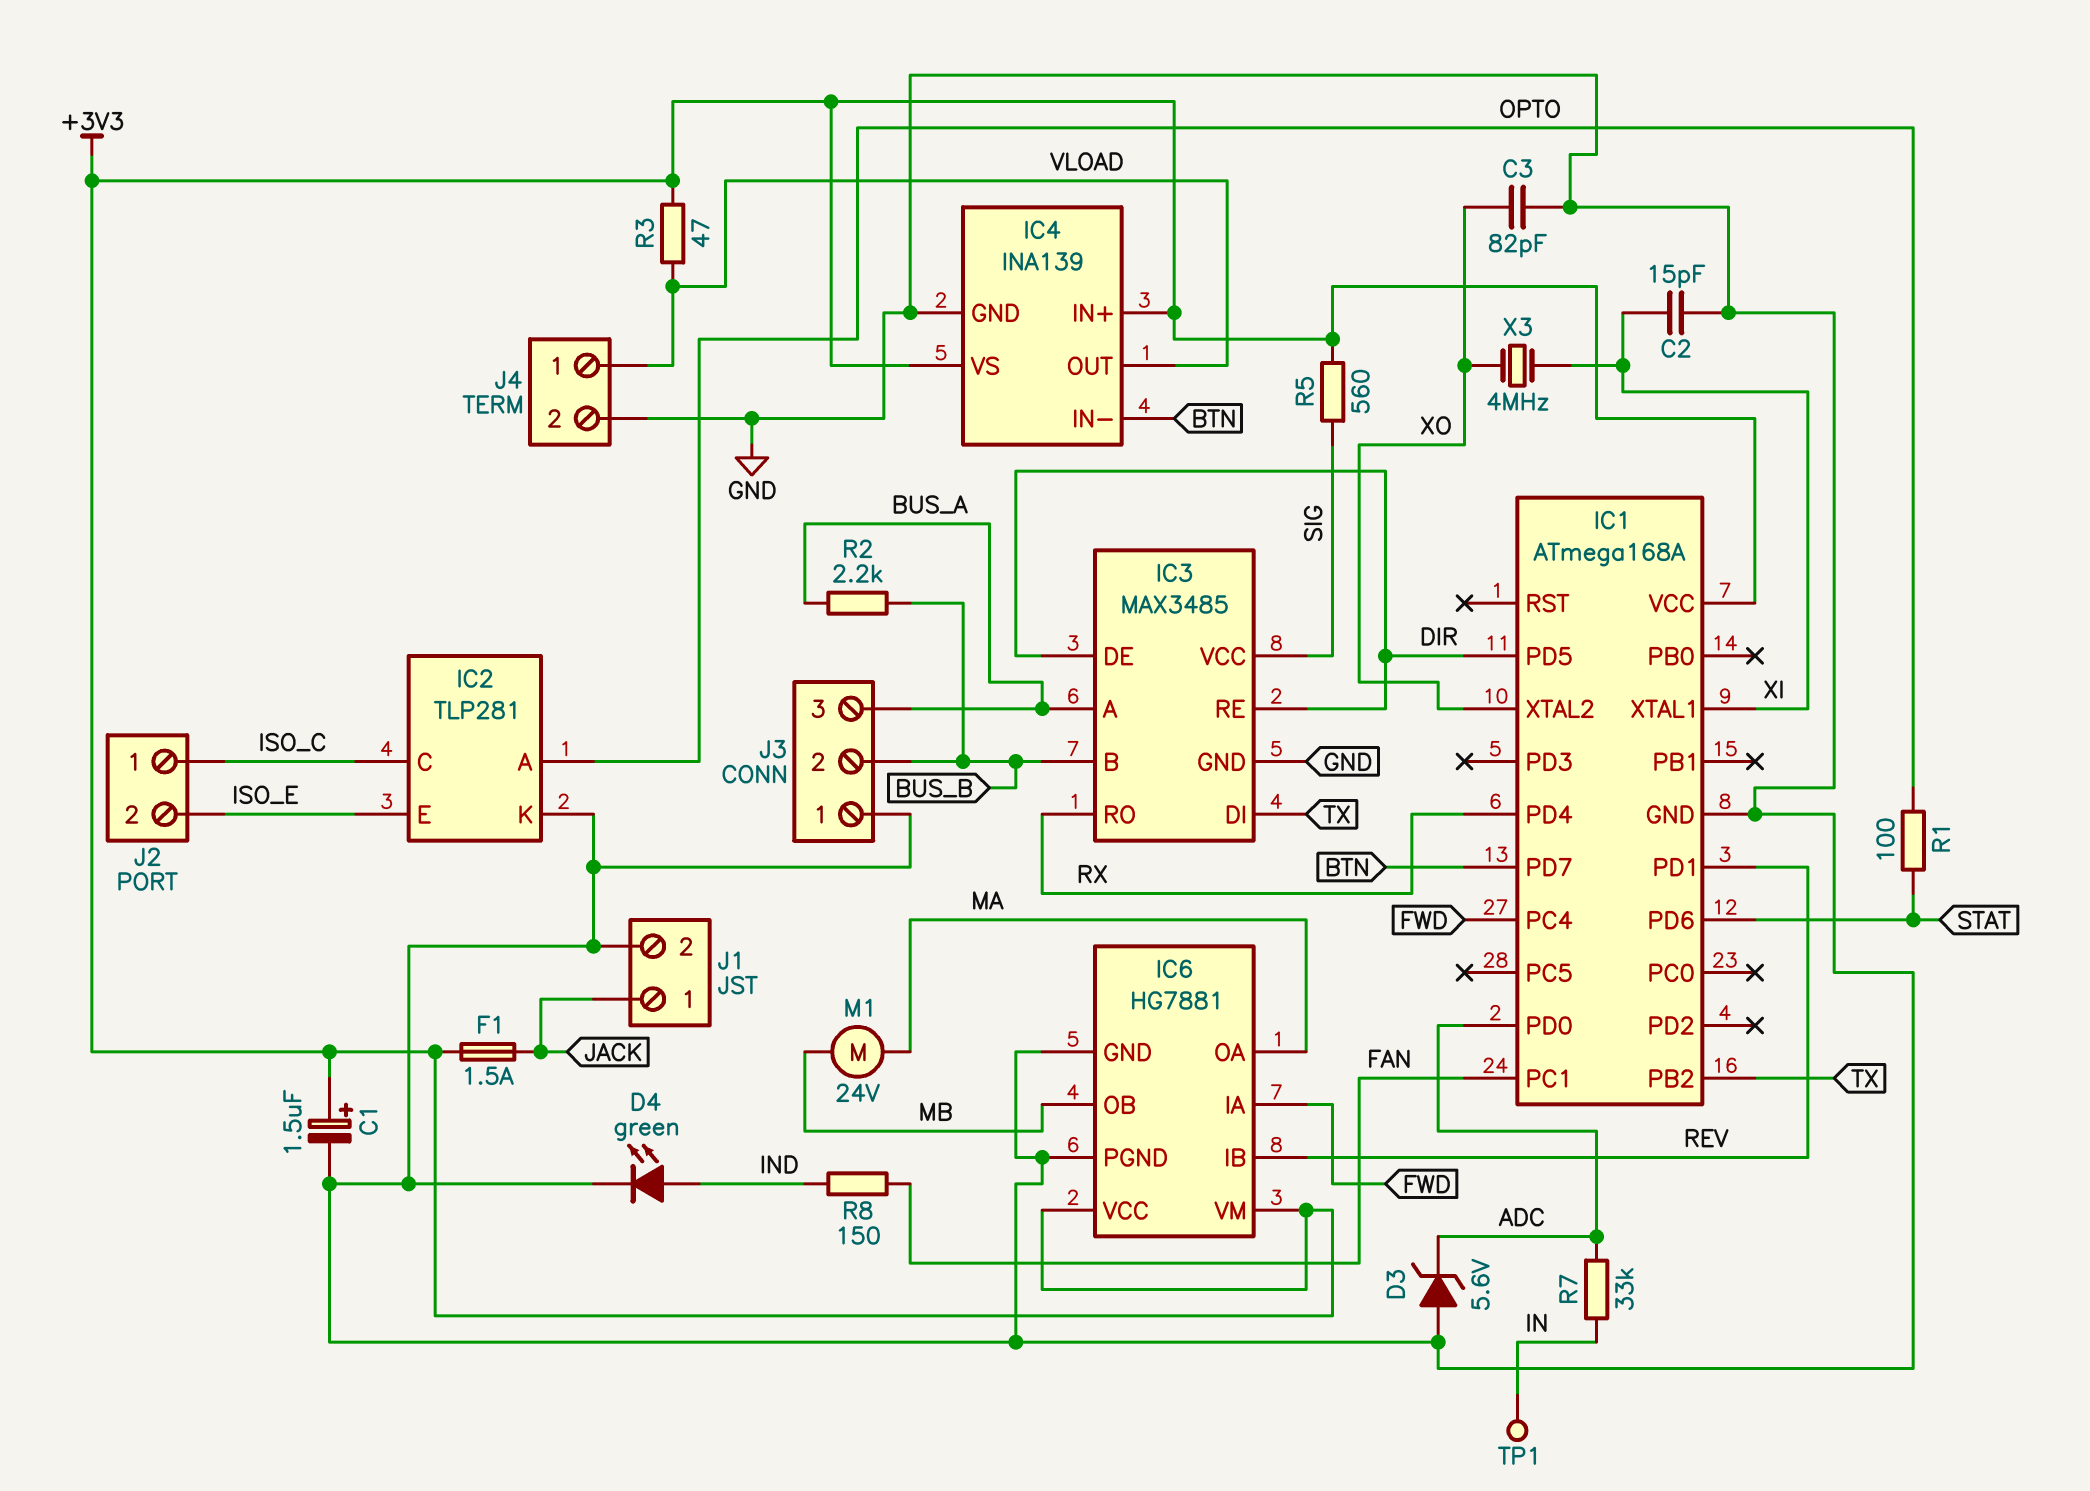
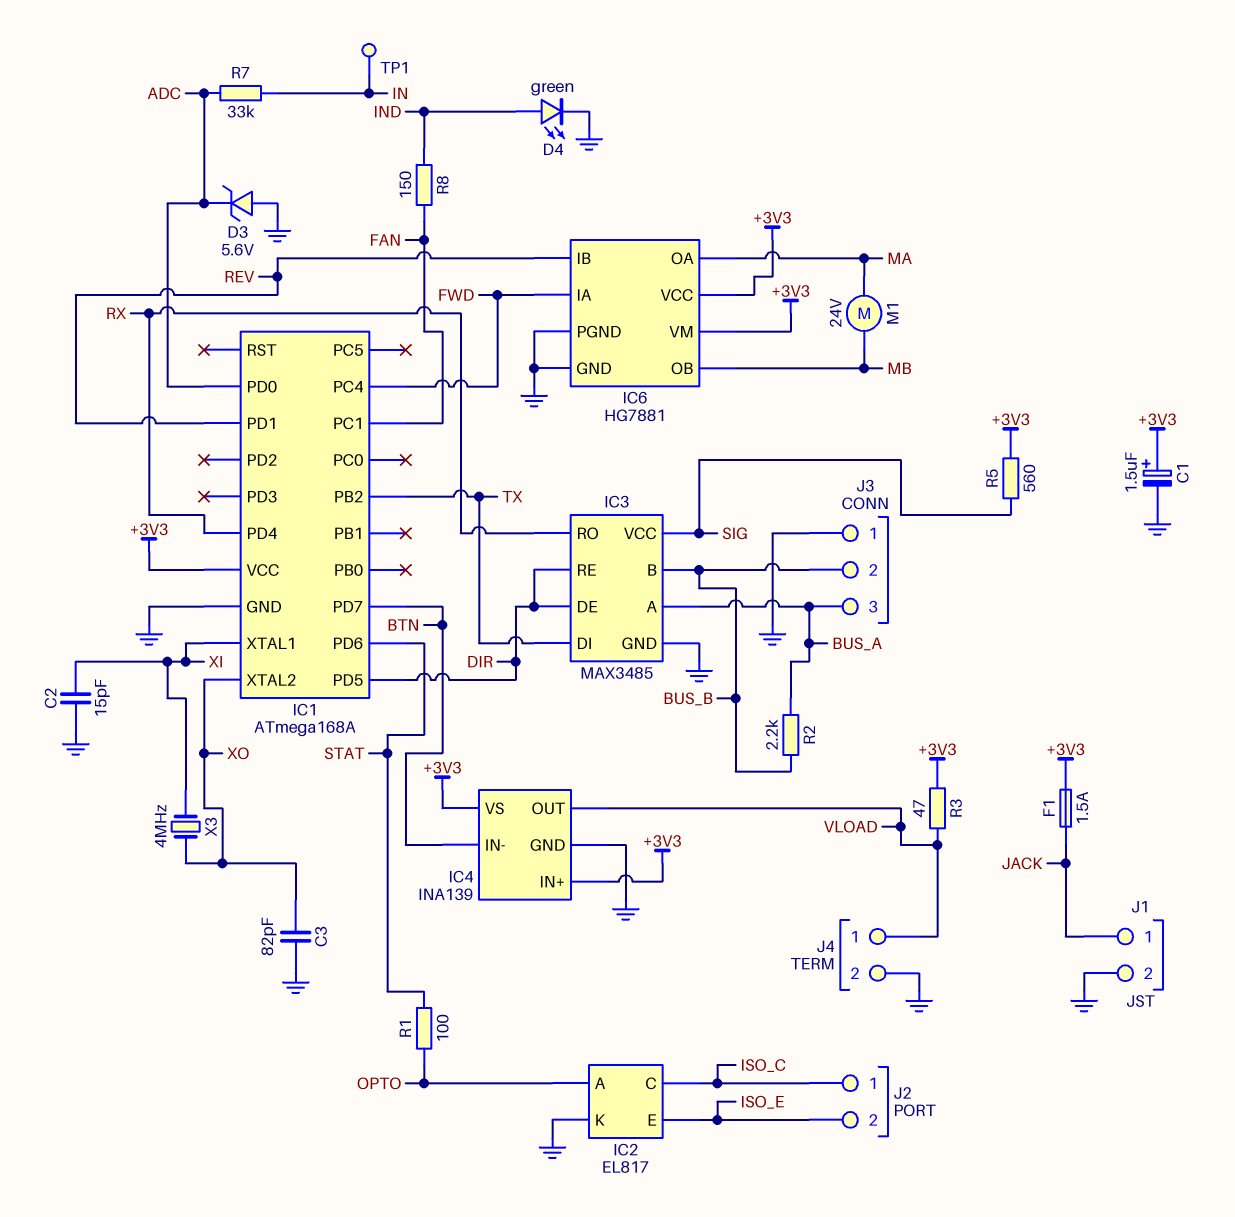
IC2: TLP281 -> EL817

